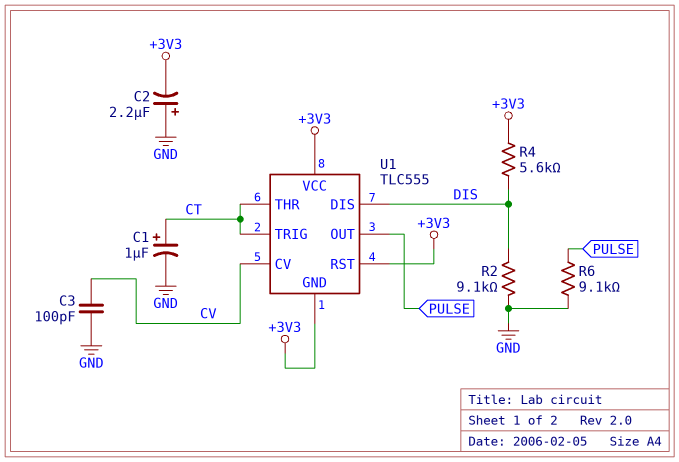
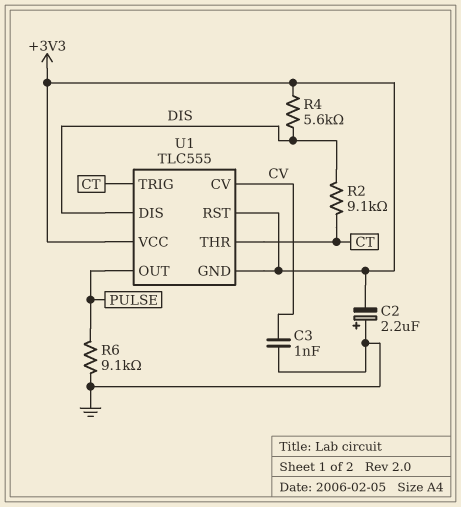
C1: 1uF (plus CT, minus GND) -> none
C3: 100pF (CV, GND) -> 1nF (CV, GND)
R2: 9.1k (DIS, GND) -> 9.1k (CT, DIS)

